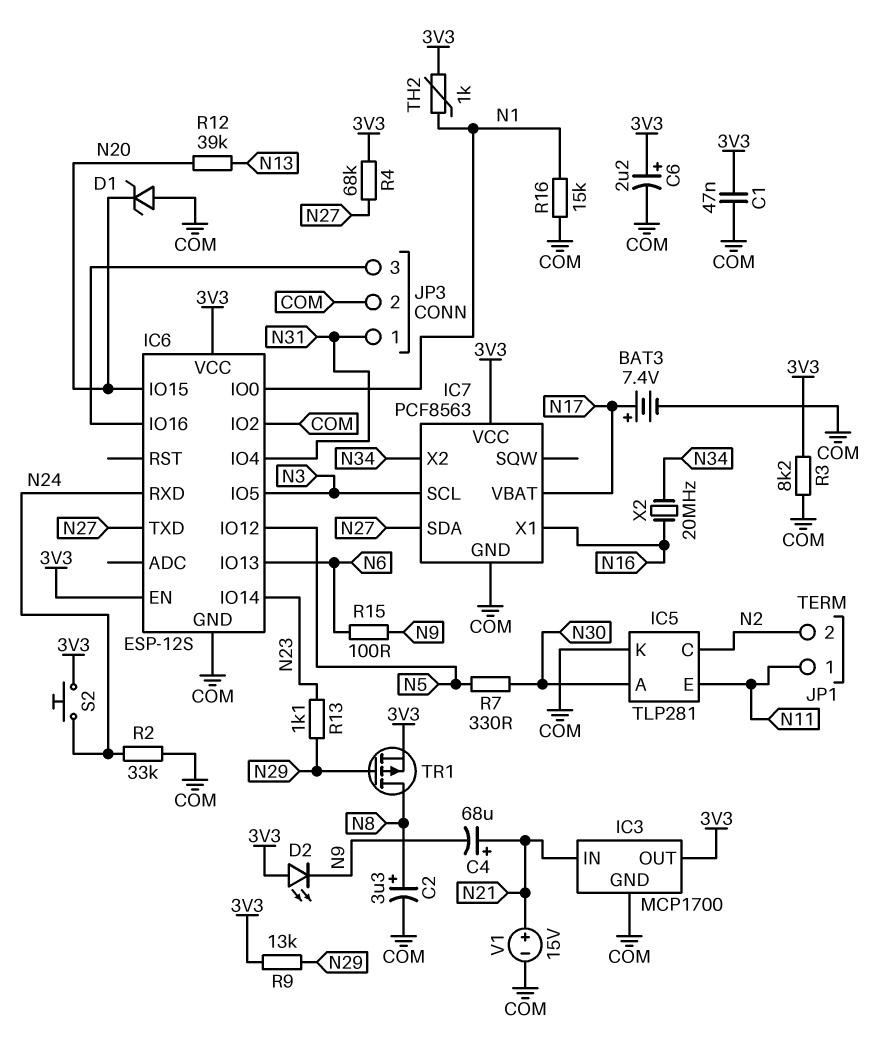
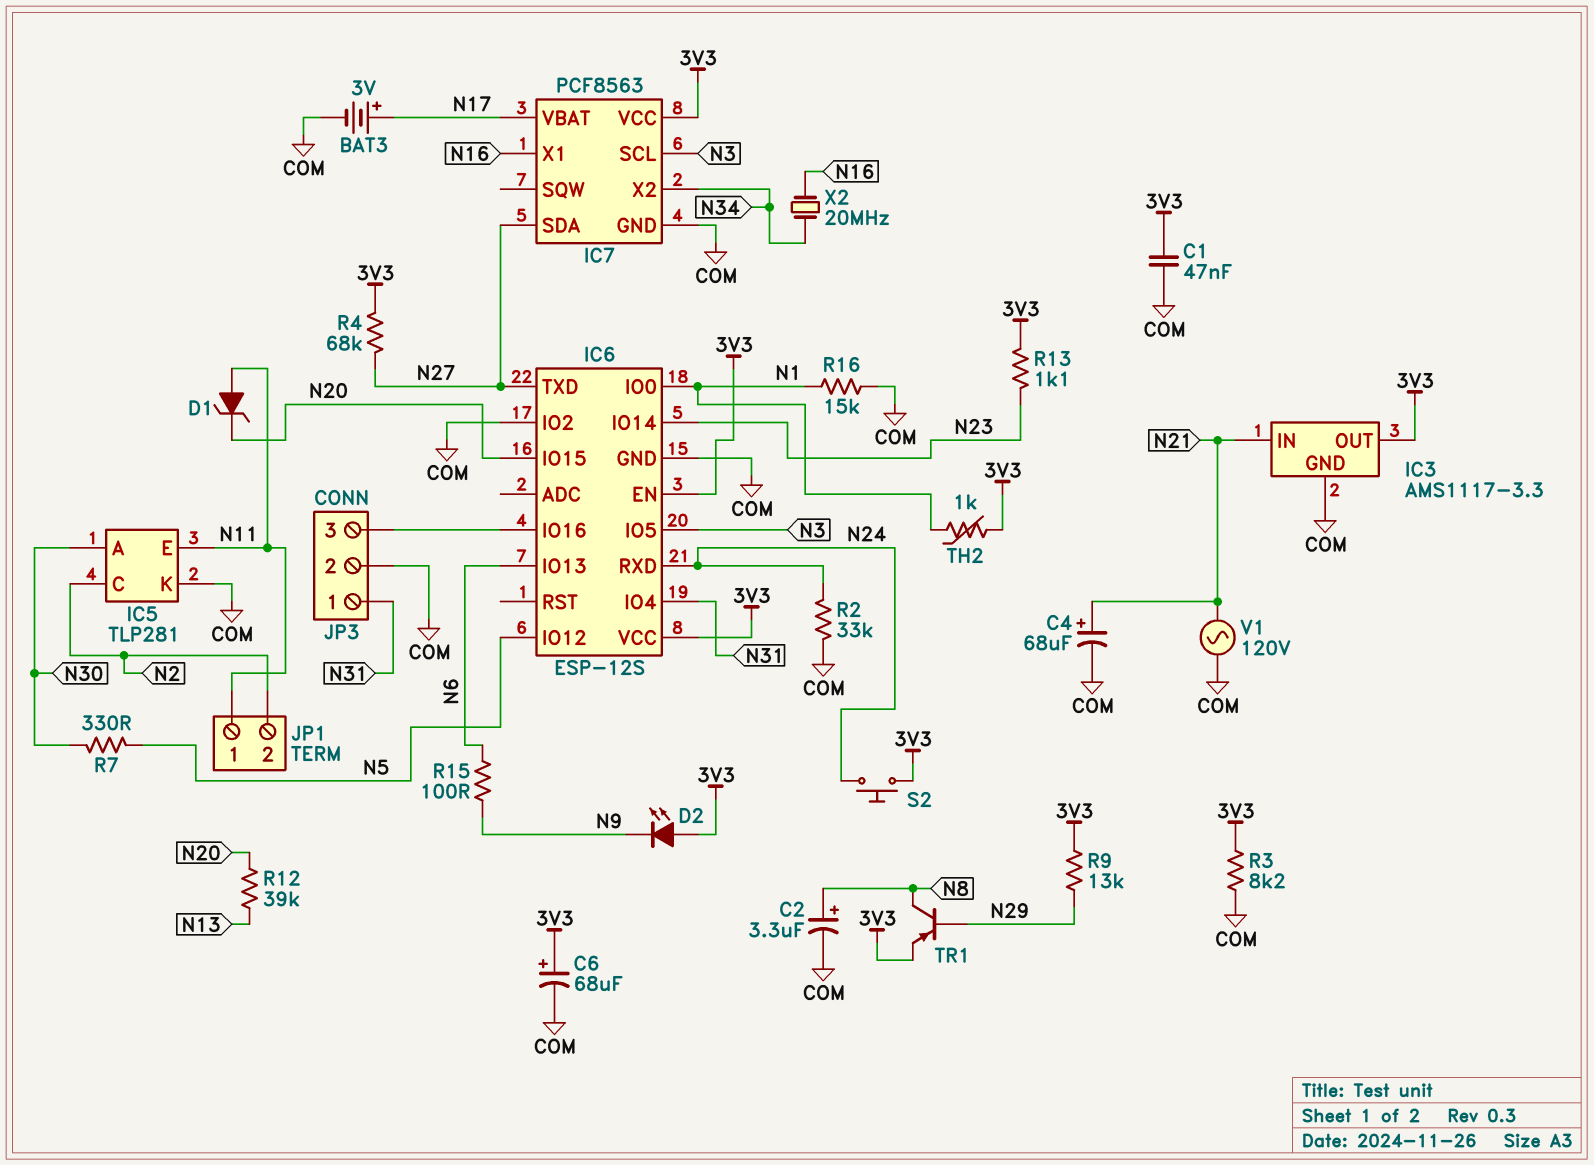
BAT3: 7.4V (plus N17, minus COM) -> 3V (plus N17, minus COM)
C4: 68uF (plus N21, minus N9) -> 68uF (plus N21, minus COM)
C6: 2.2uF (plus 3V3, minus COM) -> 68uF (plus 3V3, minus COM)
D1: zener (A COM, K N20) -> zener (A N11, K N20)
IC3: MCP1700 -> AMS1117-3.3
R13: 1.1k (N23, N29) -> 1.1k (3V3, N23)
TR1: PMOS (G N29, D N8, S 3V3) -> PNP (B N29, C N8, E 3V3)
V1: 15V (plus N21, minus COM) -> AC 120V (COM, N21)

